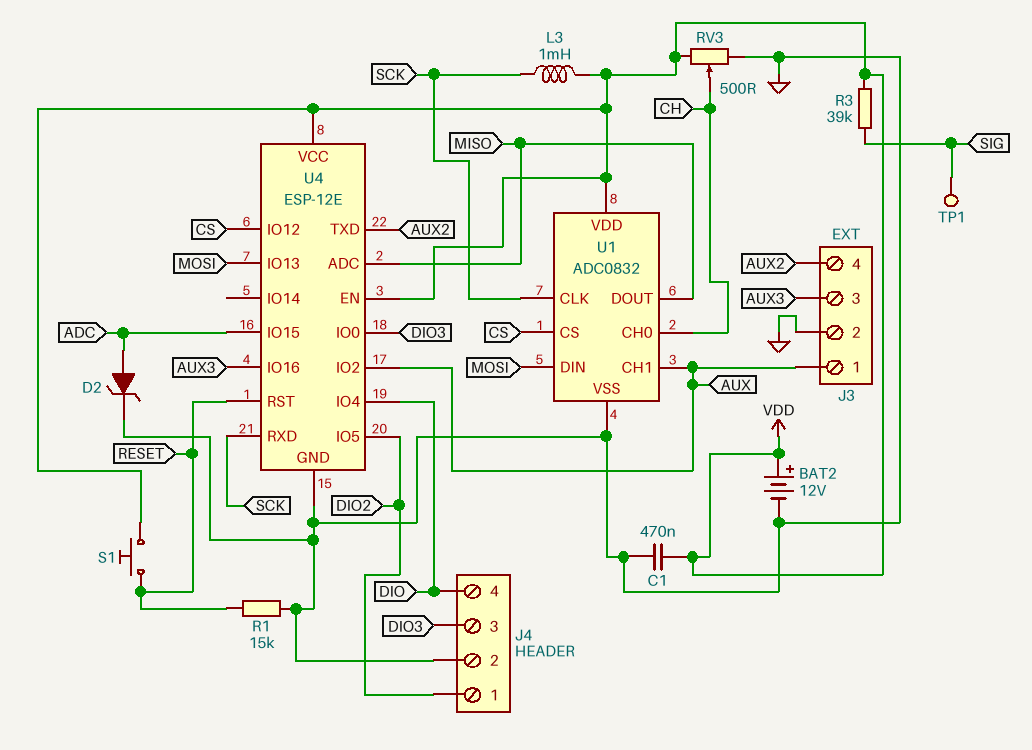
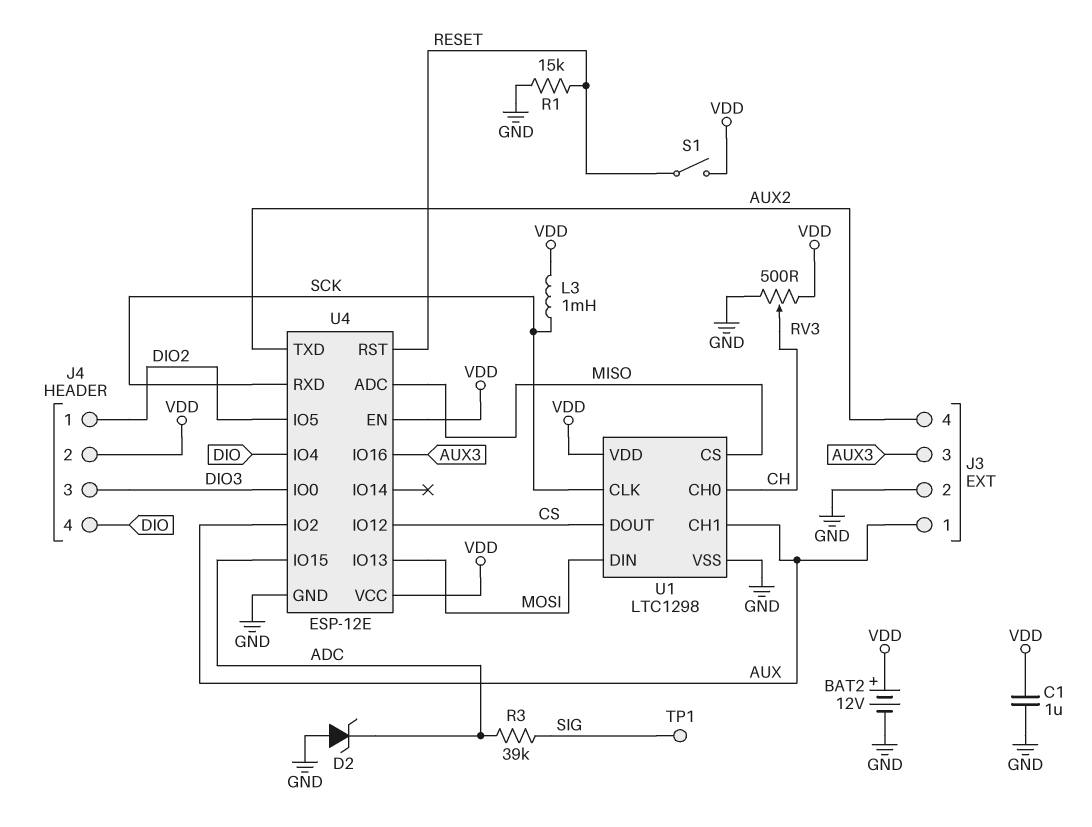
C1: 470nF (GND, VDD) -> 1uF (GND, VDD)
D2: zener (A ADC, K GND) -> zener (A GND, K ADC)
J4 pin 2: GND -> VDD
R3: 39k (SIG, VDD) -> 39k (ADC, SIG)
S1: button (RESET, VDD) -> switch (RESET, VDD)
U1: ADC0832 -> LTC1298
U1 pin CS: CS -> MISO
U1 pin DOUT: MISO -> CS

